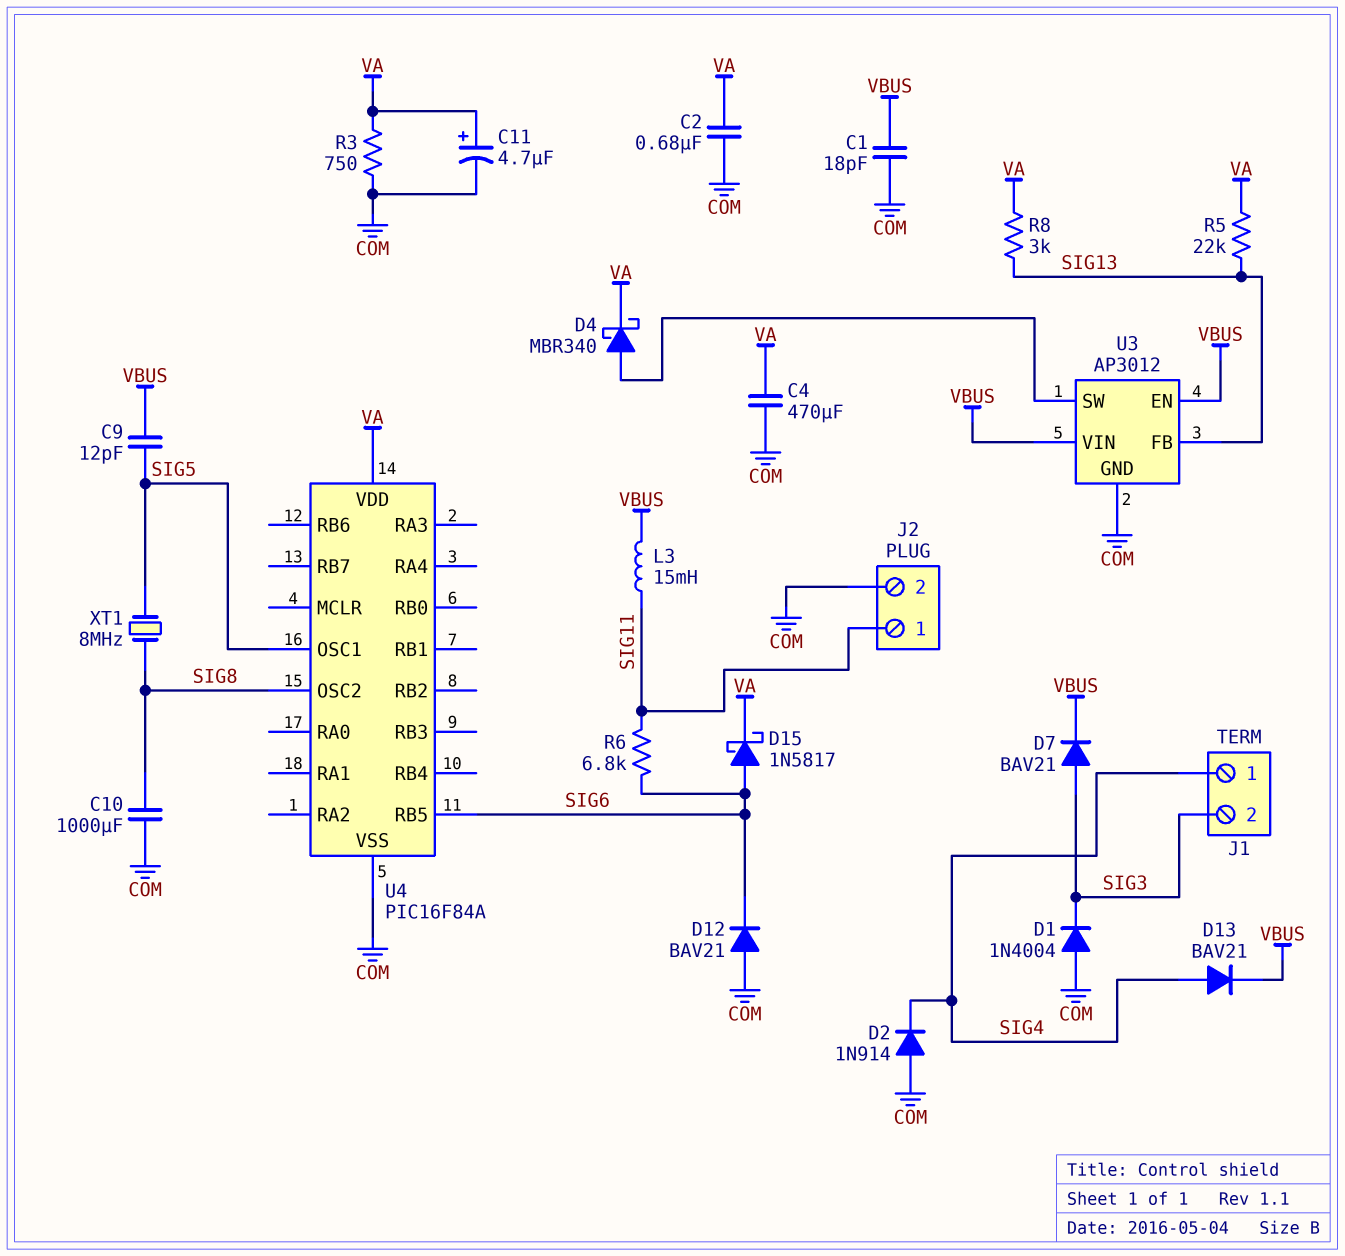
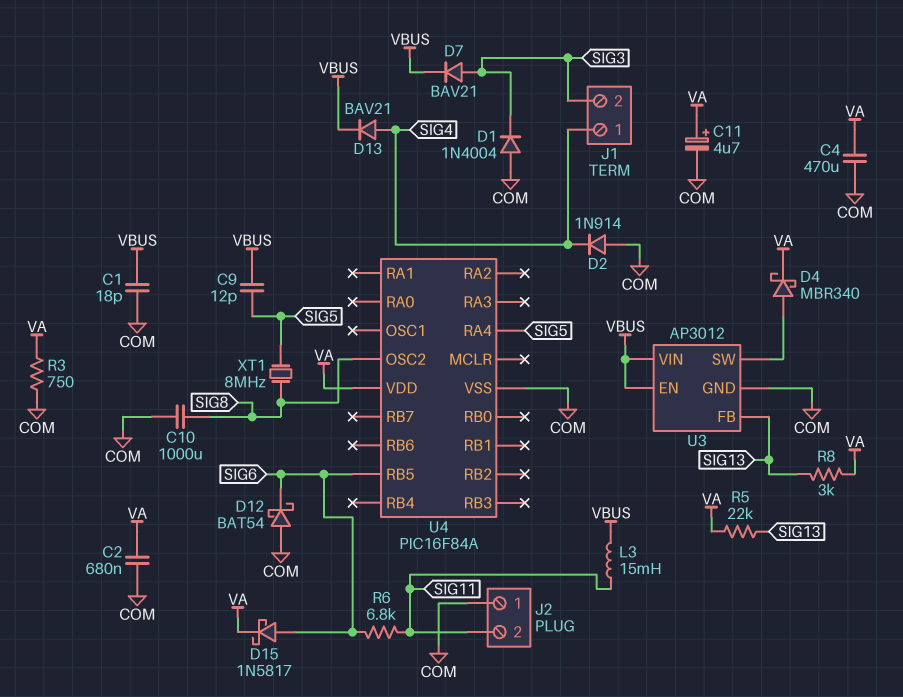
D12: diode BAV21 (A COM, K SIG6) -> schottky BAT54 (A COM, K SIG6)
J2 pin 1: SIG11 -> COM
J2 pin 2: COM -> SIG11
U4 pin OSC1: SIG5 -> none
U4 pin RA4: none -> SIG5

